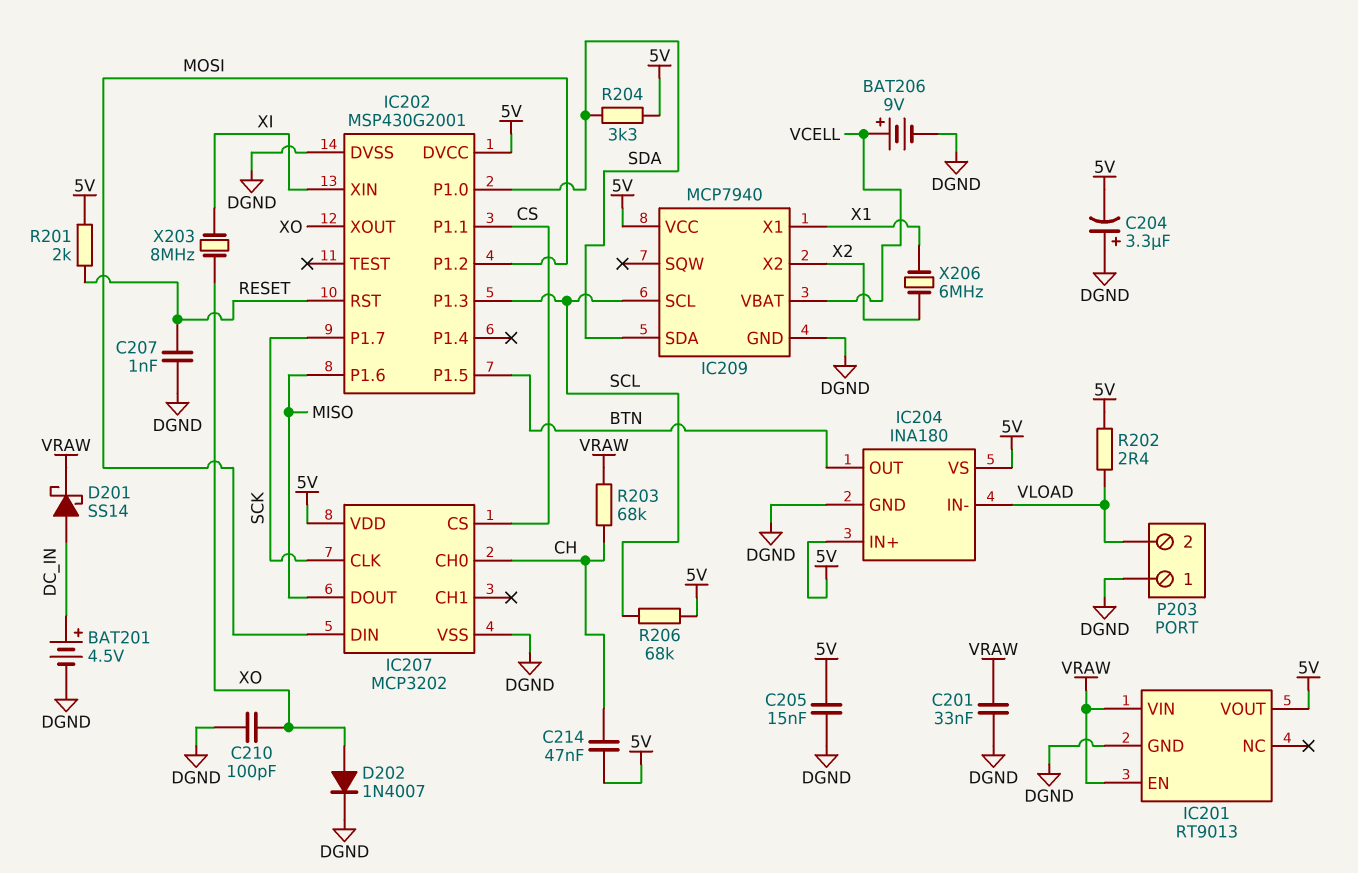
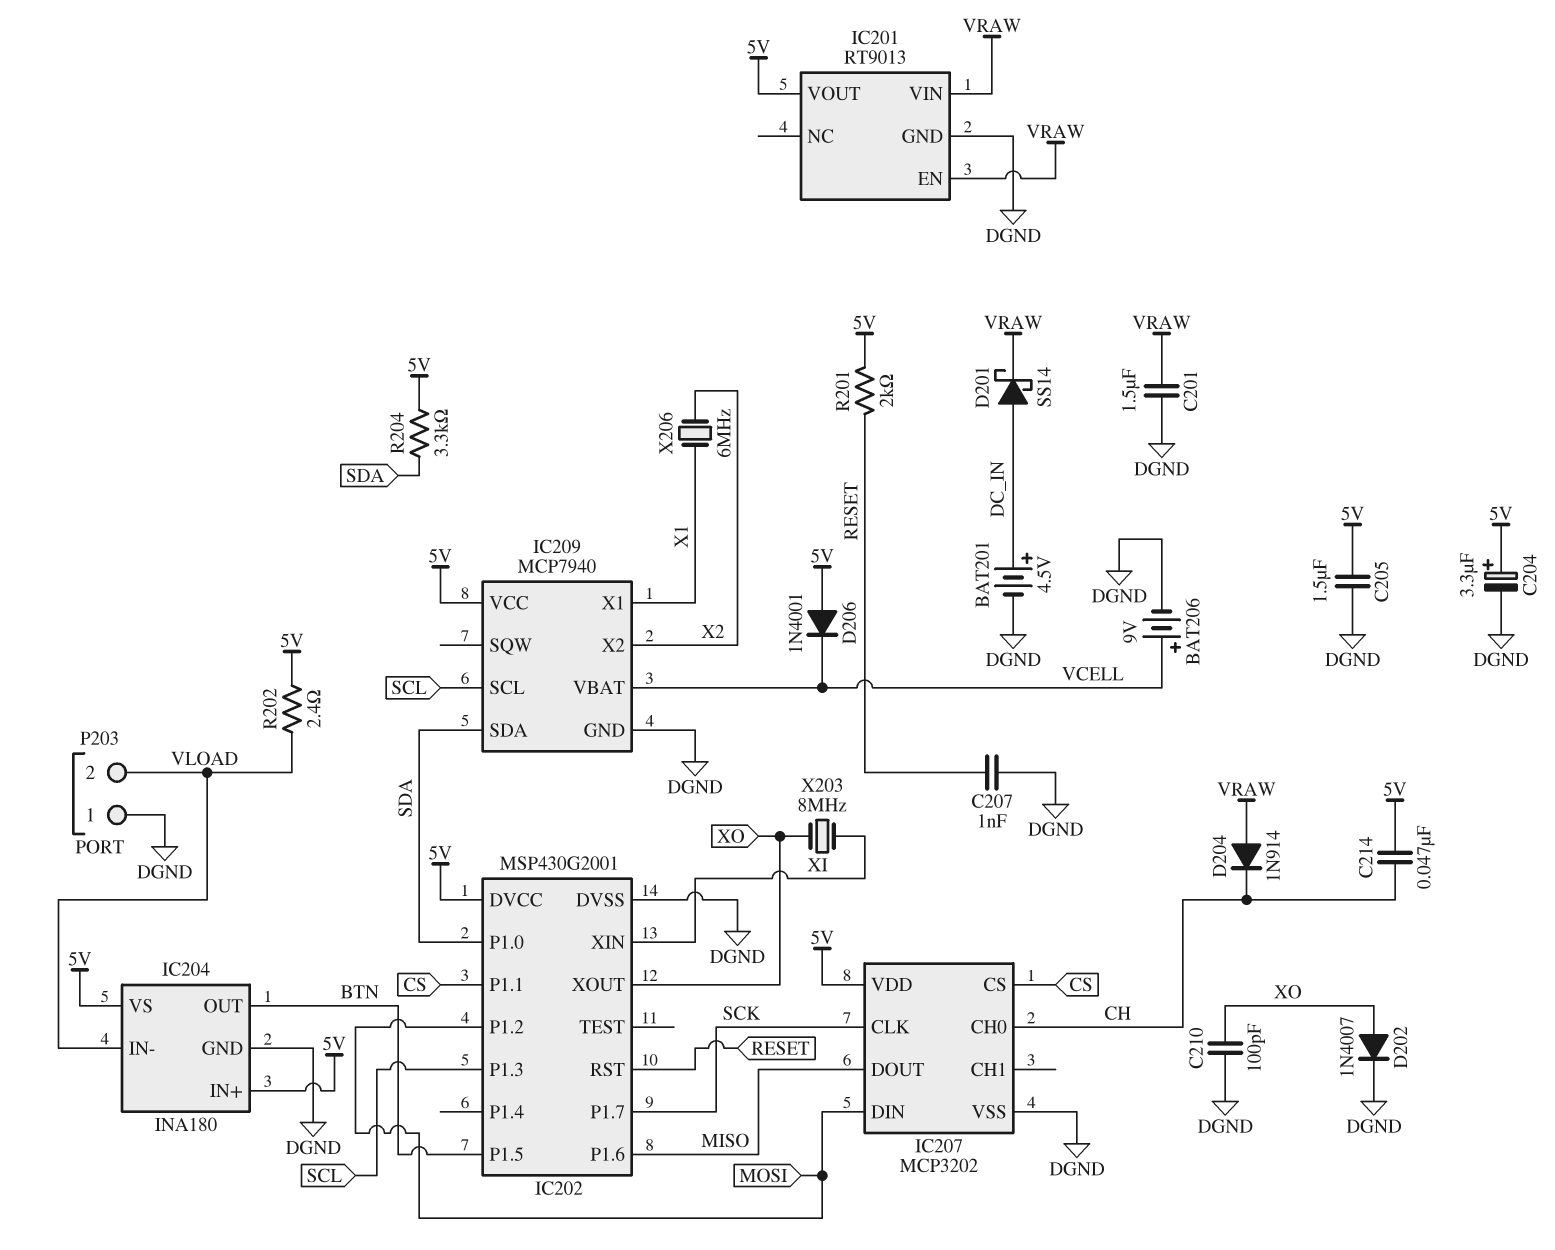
C201: 33nF (DGND, VRAW) -> 1.5uF (DGND, VRAW)
C204: 3.3uF (plus DGND, minus 5V) -> 3.3uF (plus 5V, minus DGND)
C205: 15nF (5V, DGND) -> 1.5uF (5V, DGND)
D204: none -> diode 1N914 (A VRAW, K CH)
D206: none -> diode 1N4001 (A 5V, K VCELL)
R203: 68k (CH, VRAW) -> none
R206: 68k (5V, SCL) -> none

